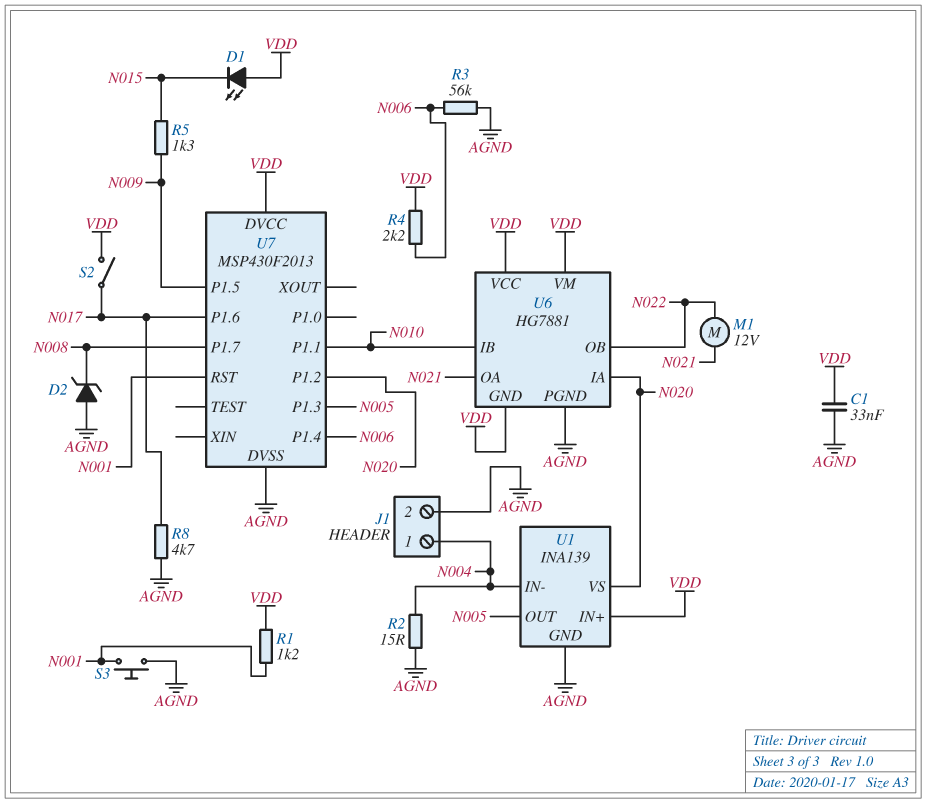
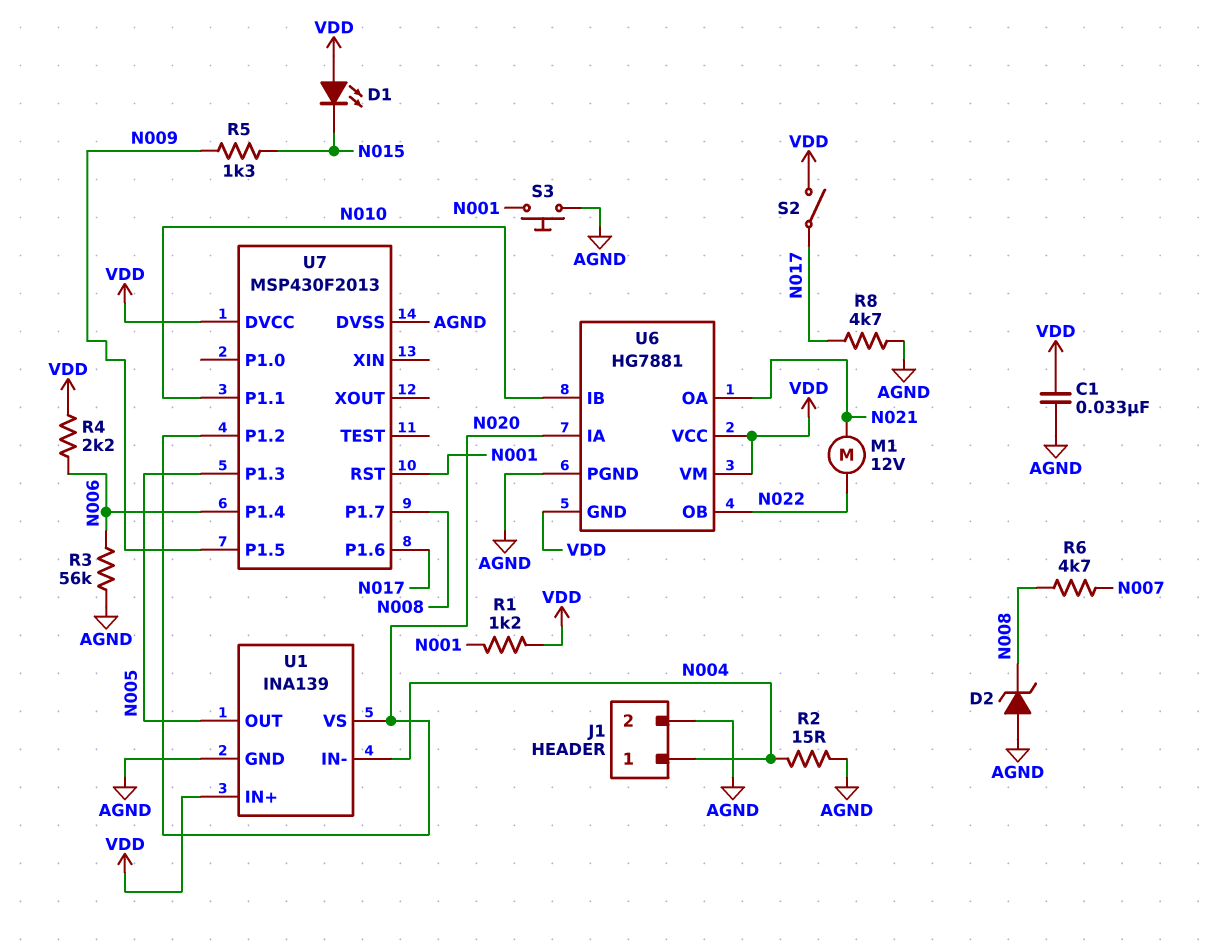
R6: none -> 4.7k (N007, N008)

